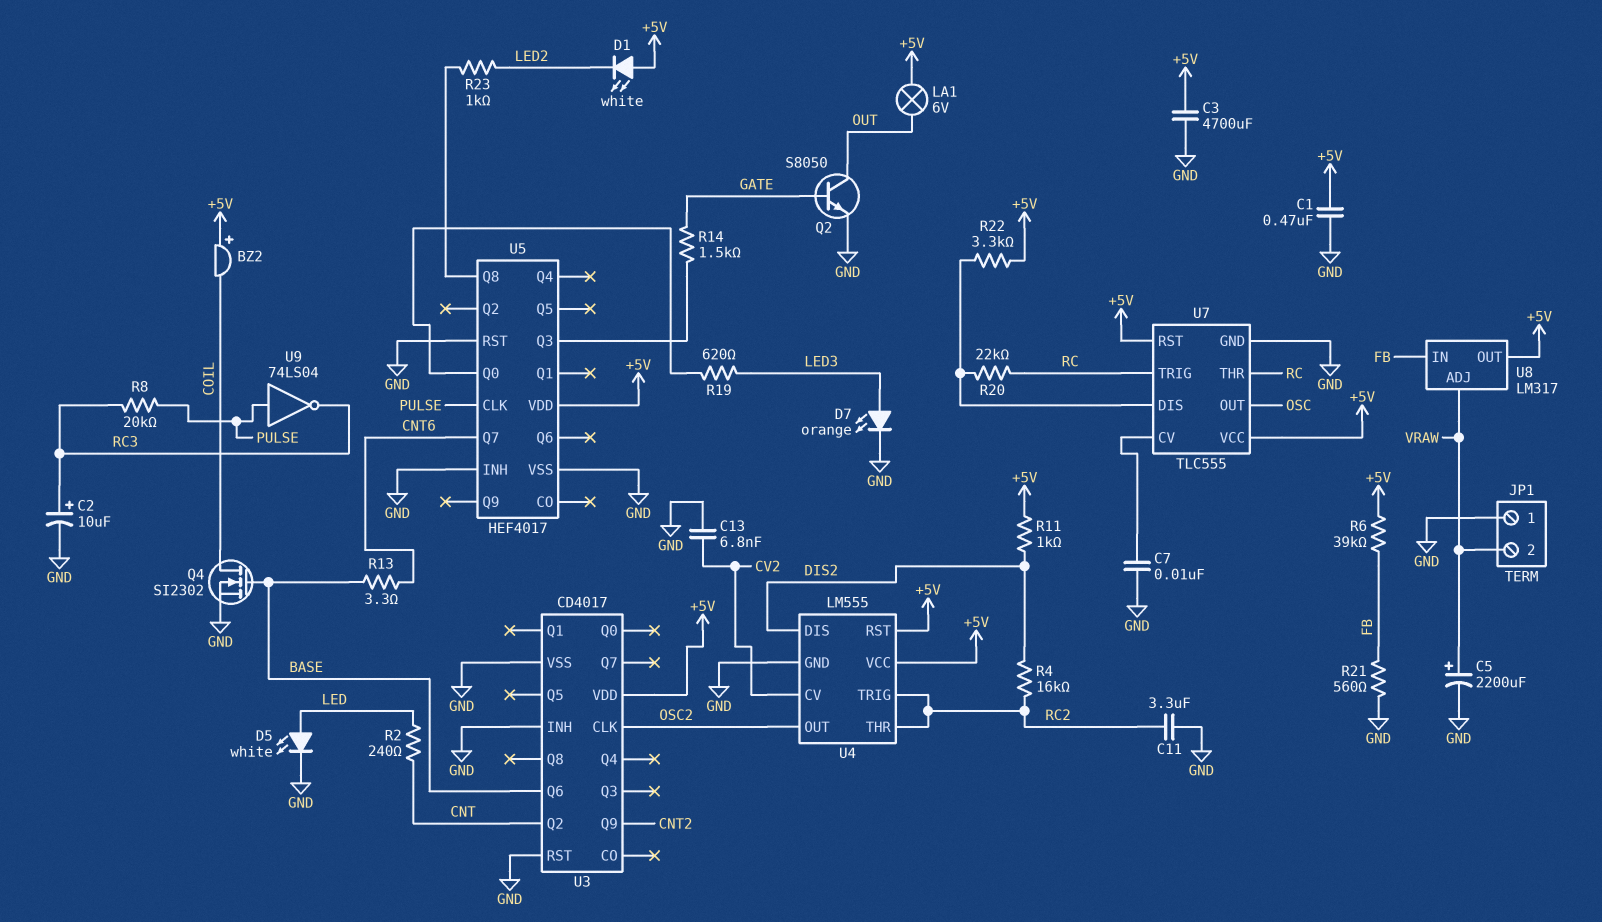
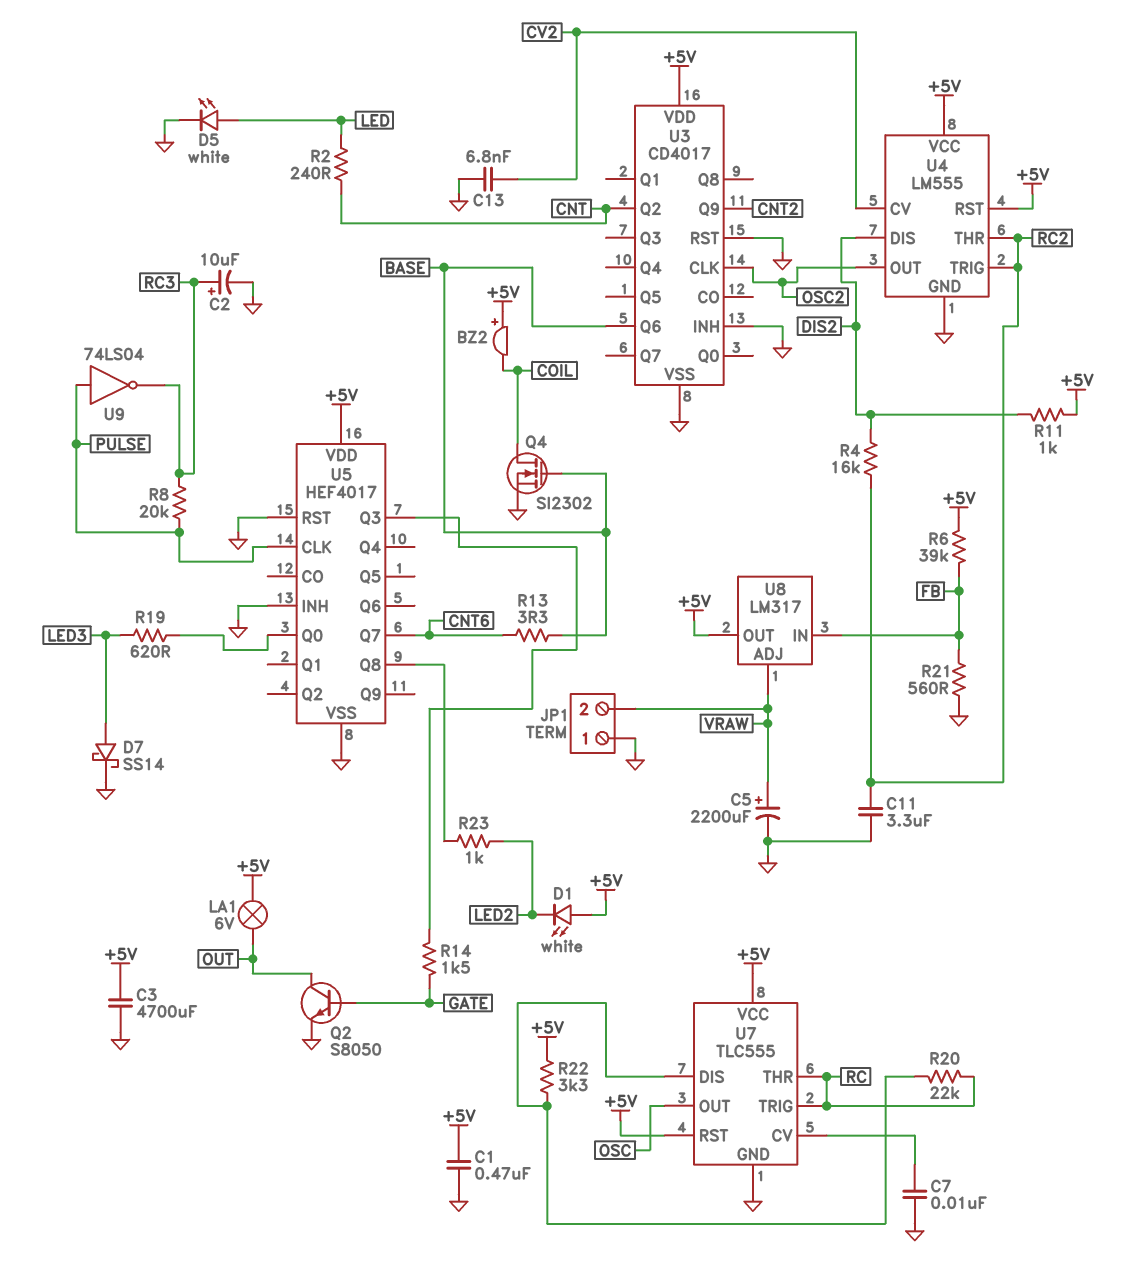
D7: LED orange (A LED3, K GND) -> schottky SS14 (A LED3, K GND)

